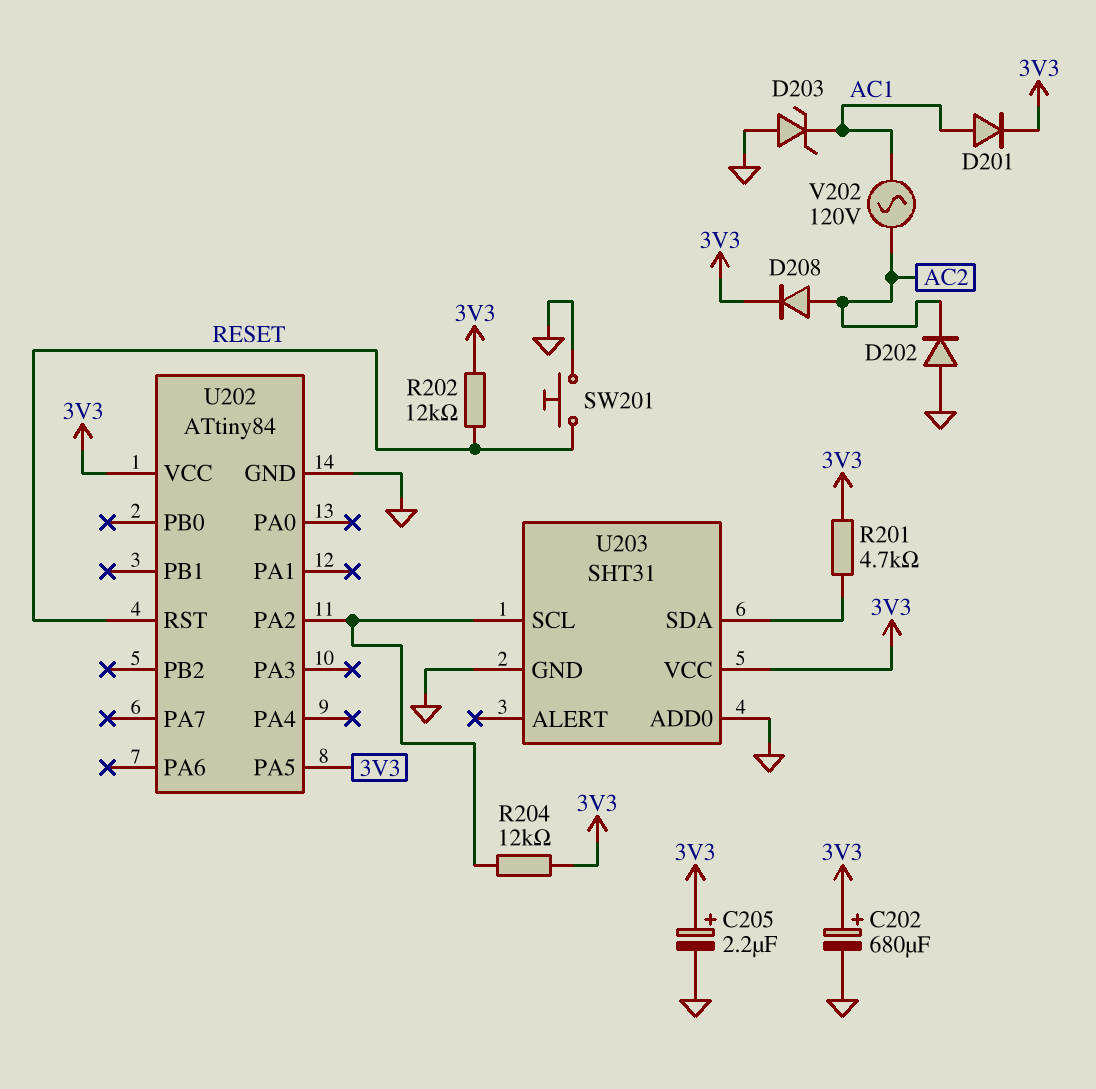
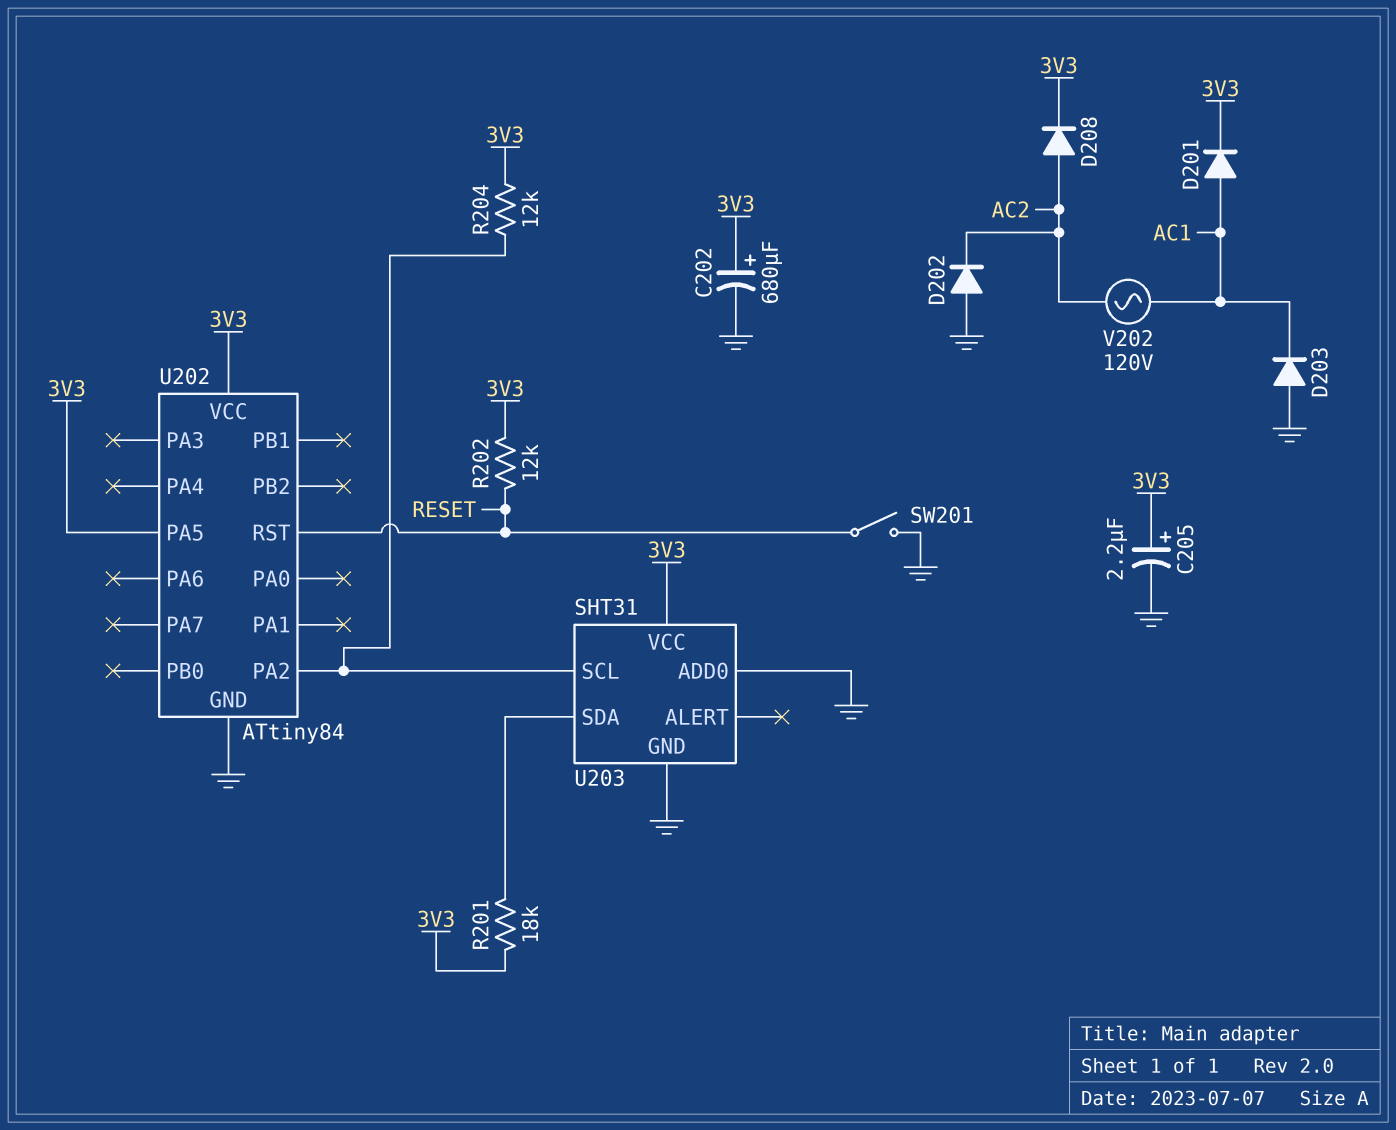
D203: zener (A GND, K AC1) -> diode (A GND, K AC1)
R201: 4.7k (3V3, U203/SDA) -> 18k (3V3, U203/SDA)
SW201: button (GND, RESET) -> switch (GND, RESET)

